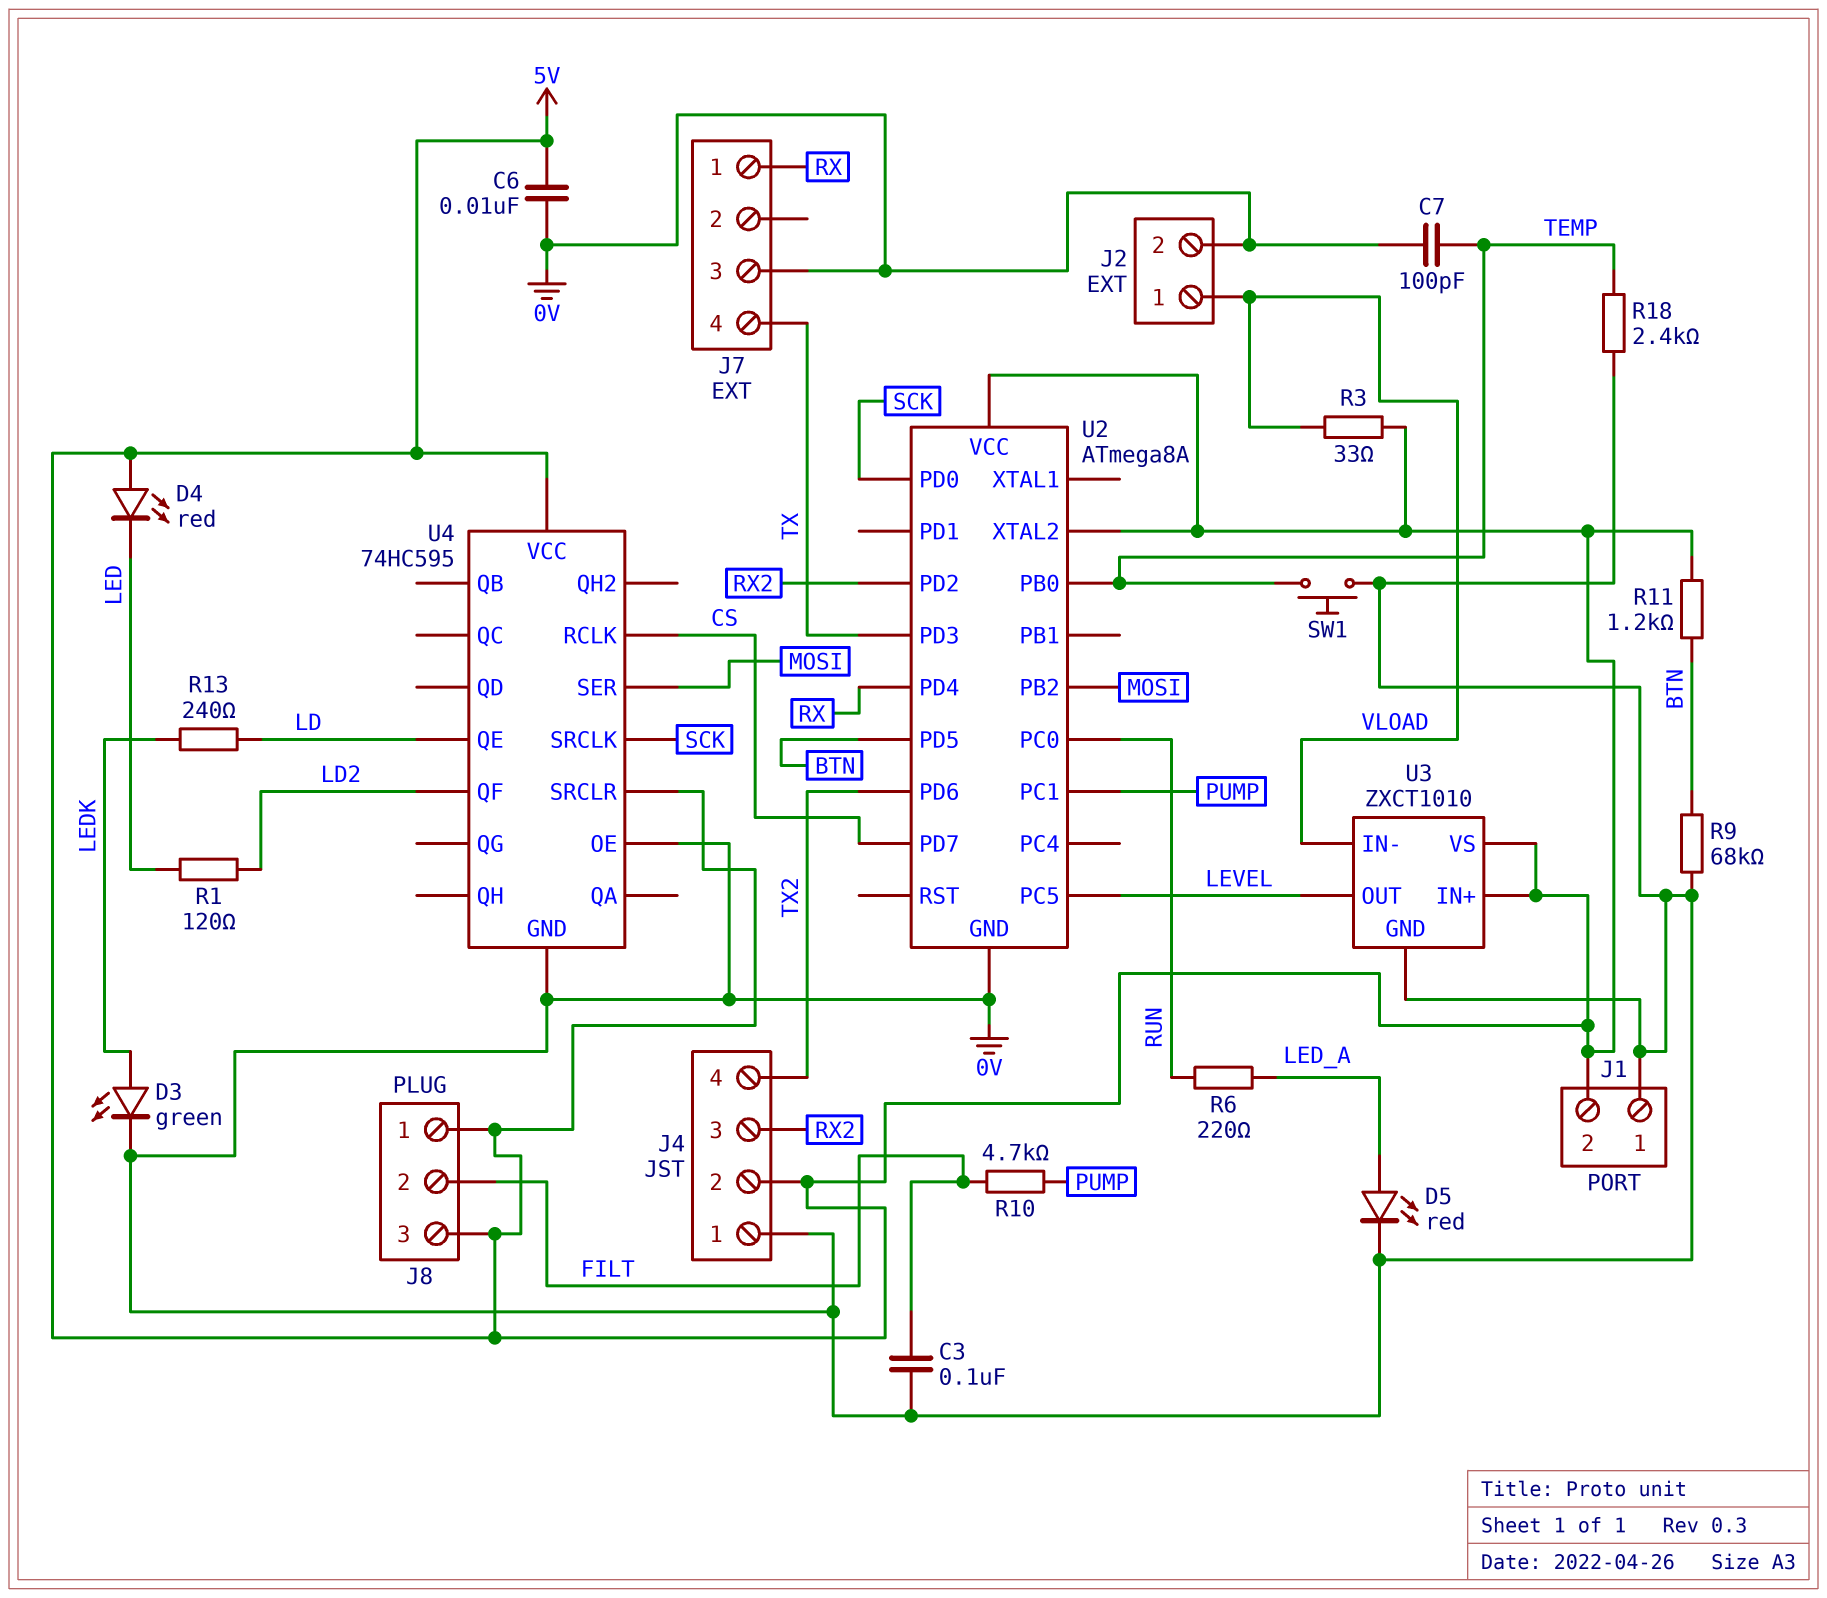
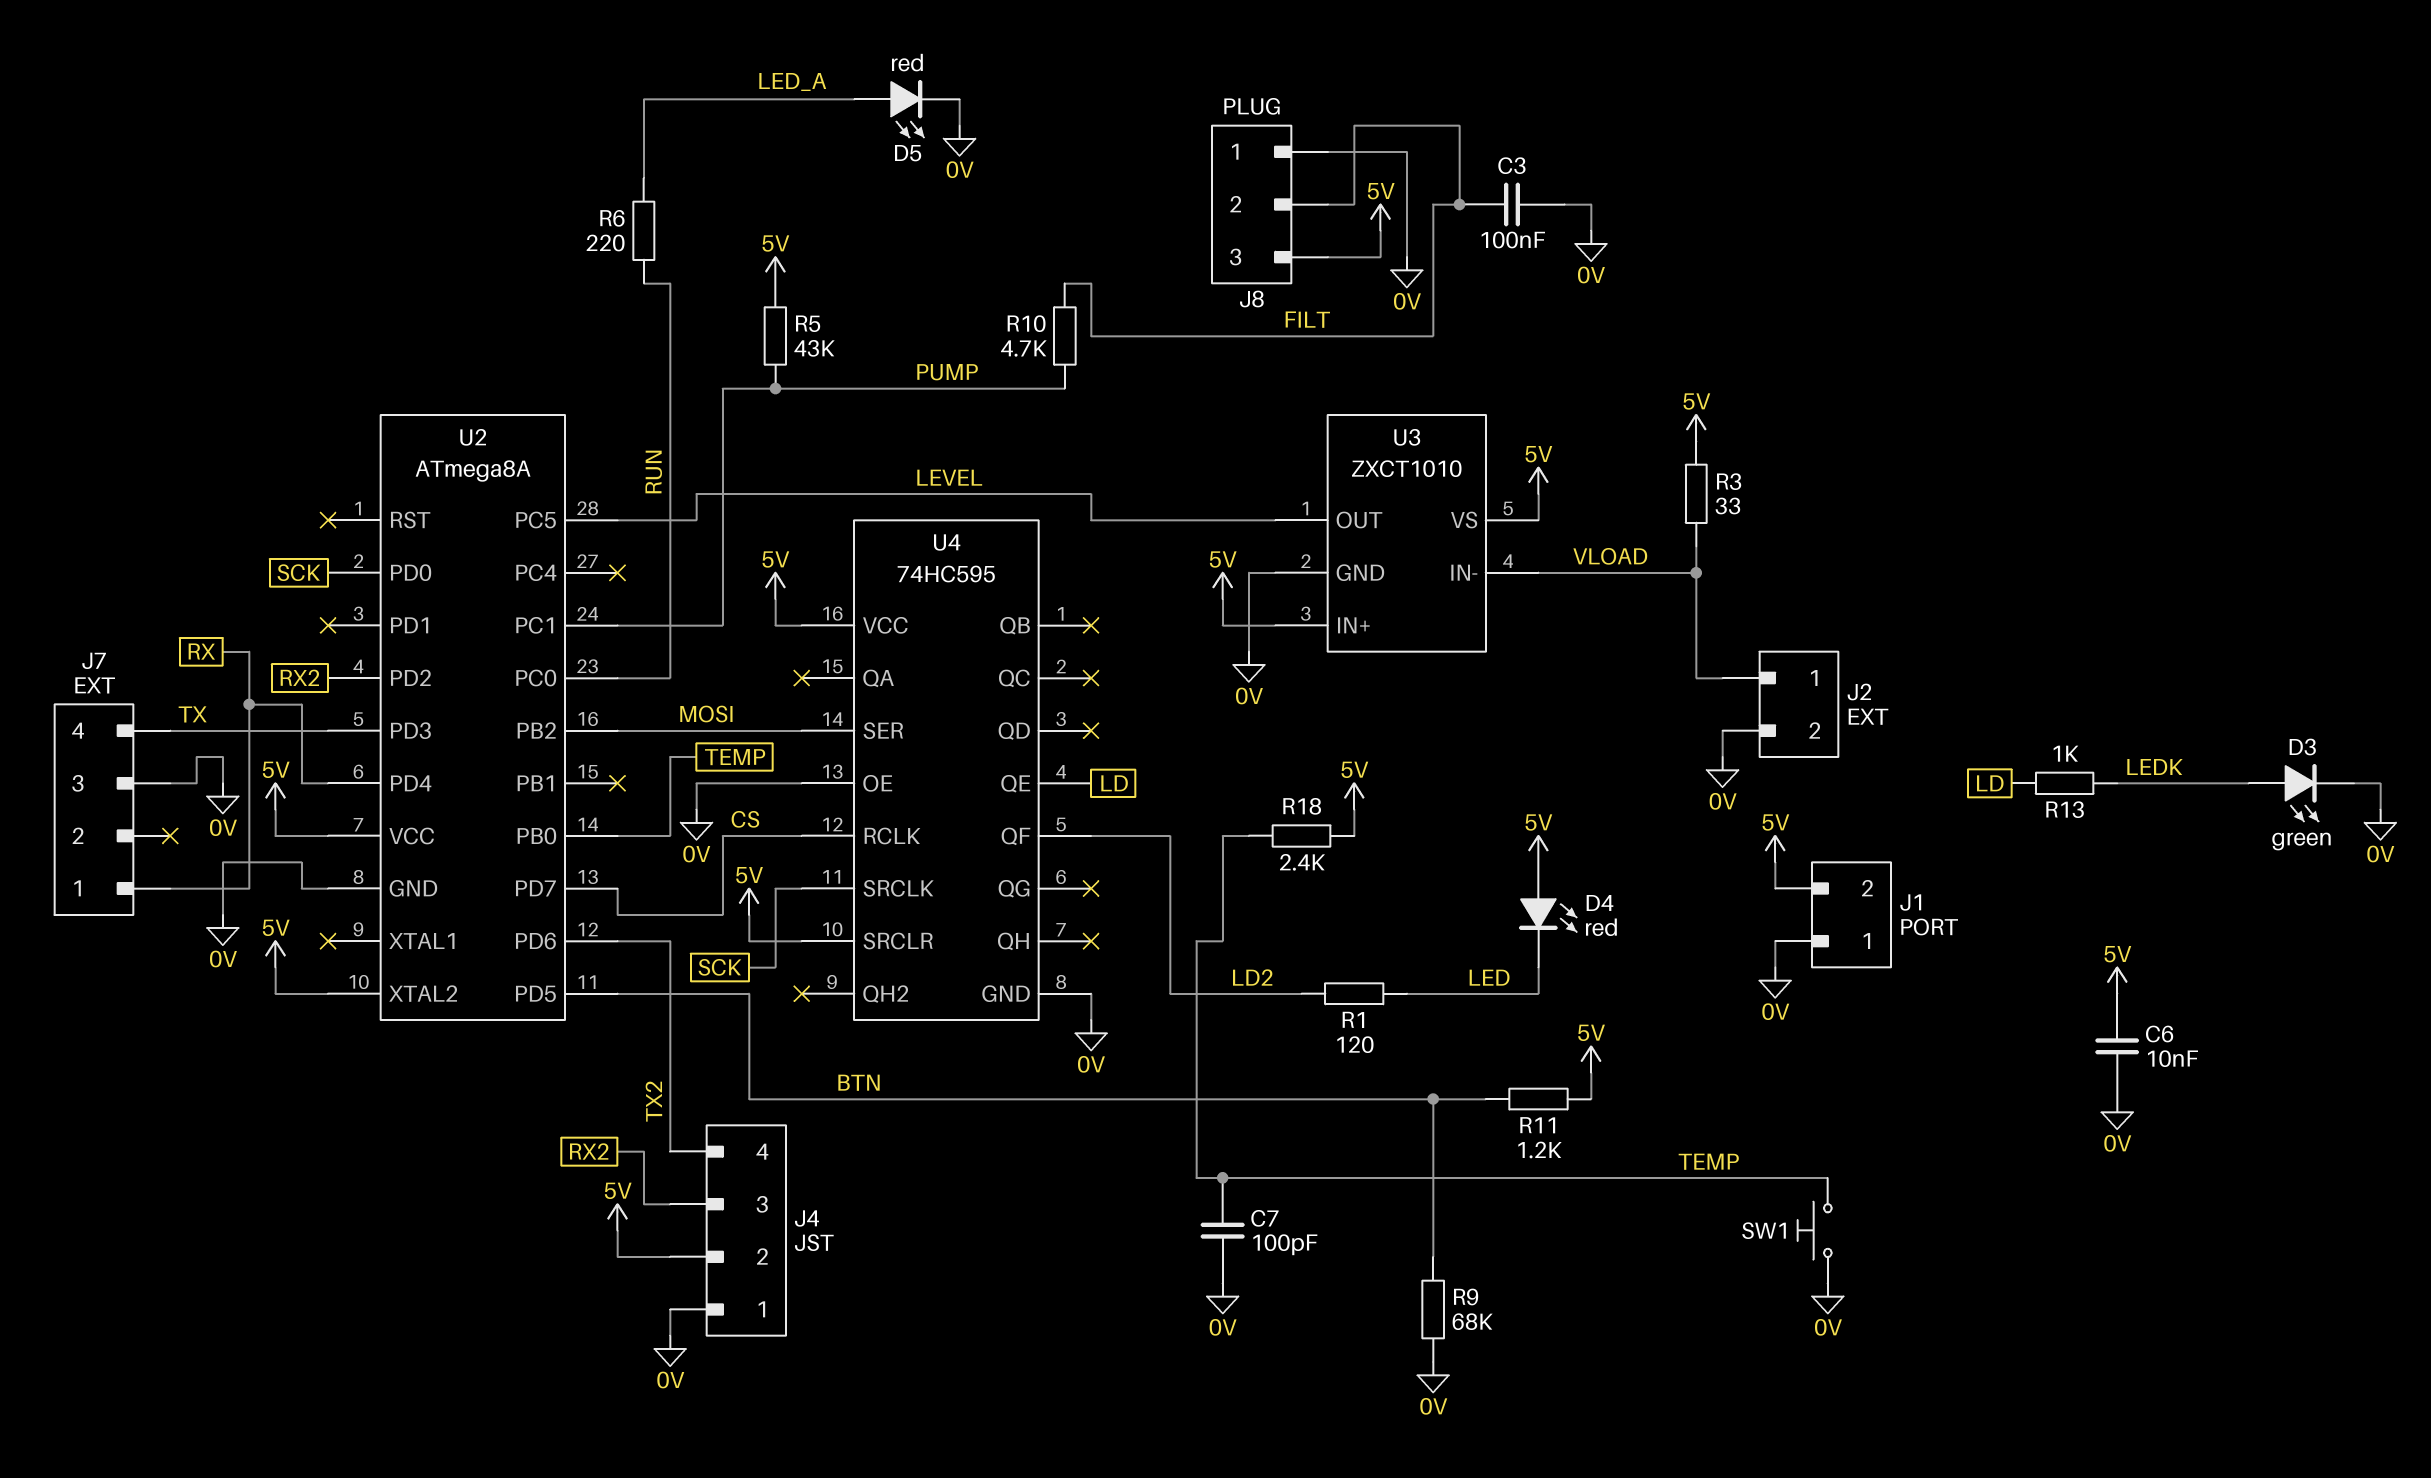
J8 pin 1: 5V -> 0V
R5: none -> 43k (5V, PUMP)
R13: 240 (LD, LEDK) -> 1k (LD, LEDK)
R18: 2.4k (0V, TEMP) -> 2.4k (5V, TEMP)

